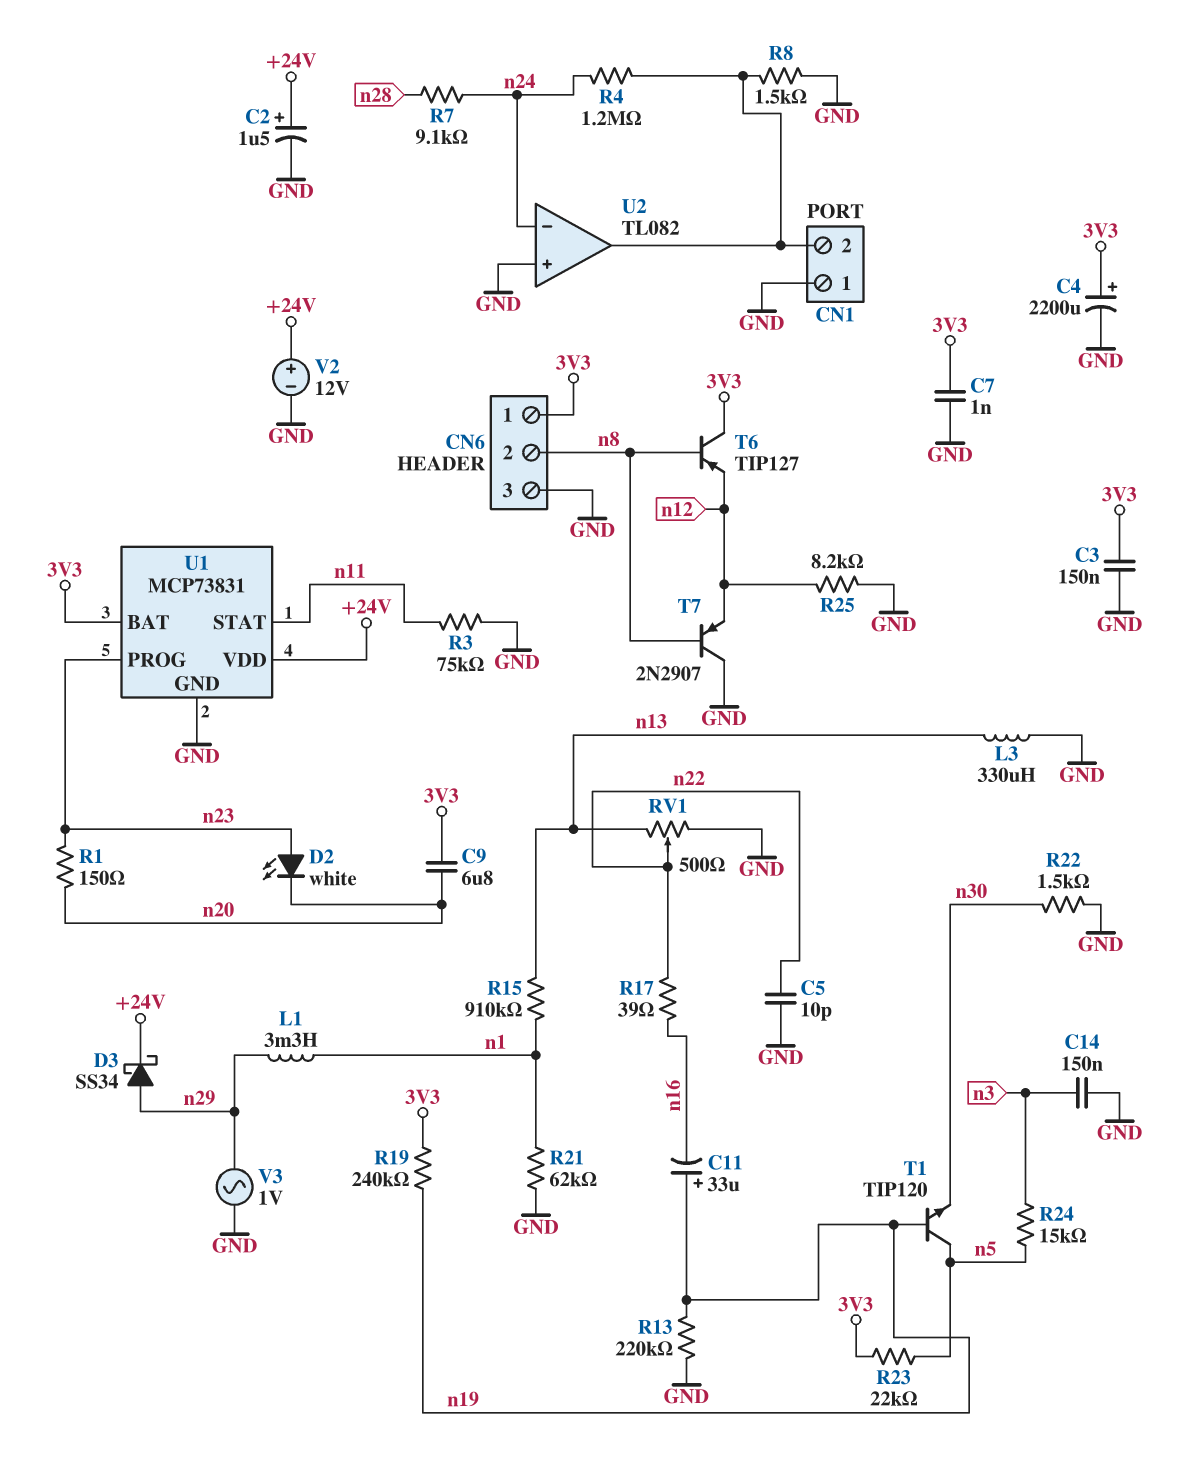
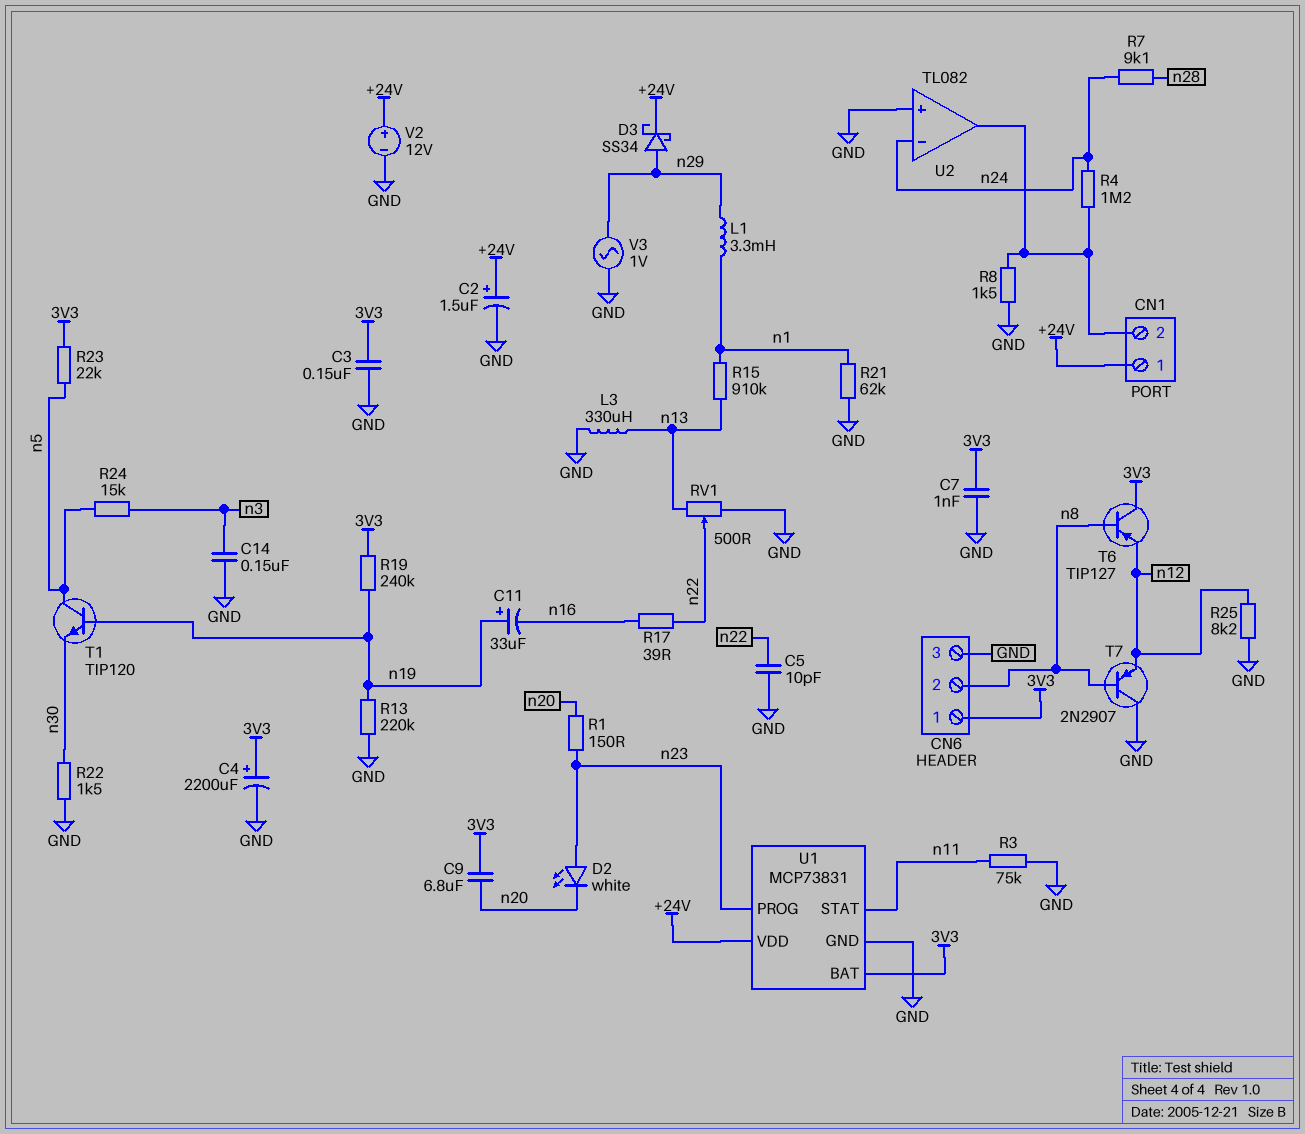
CN1 pin 1: GND -> +24V

